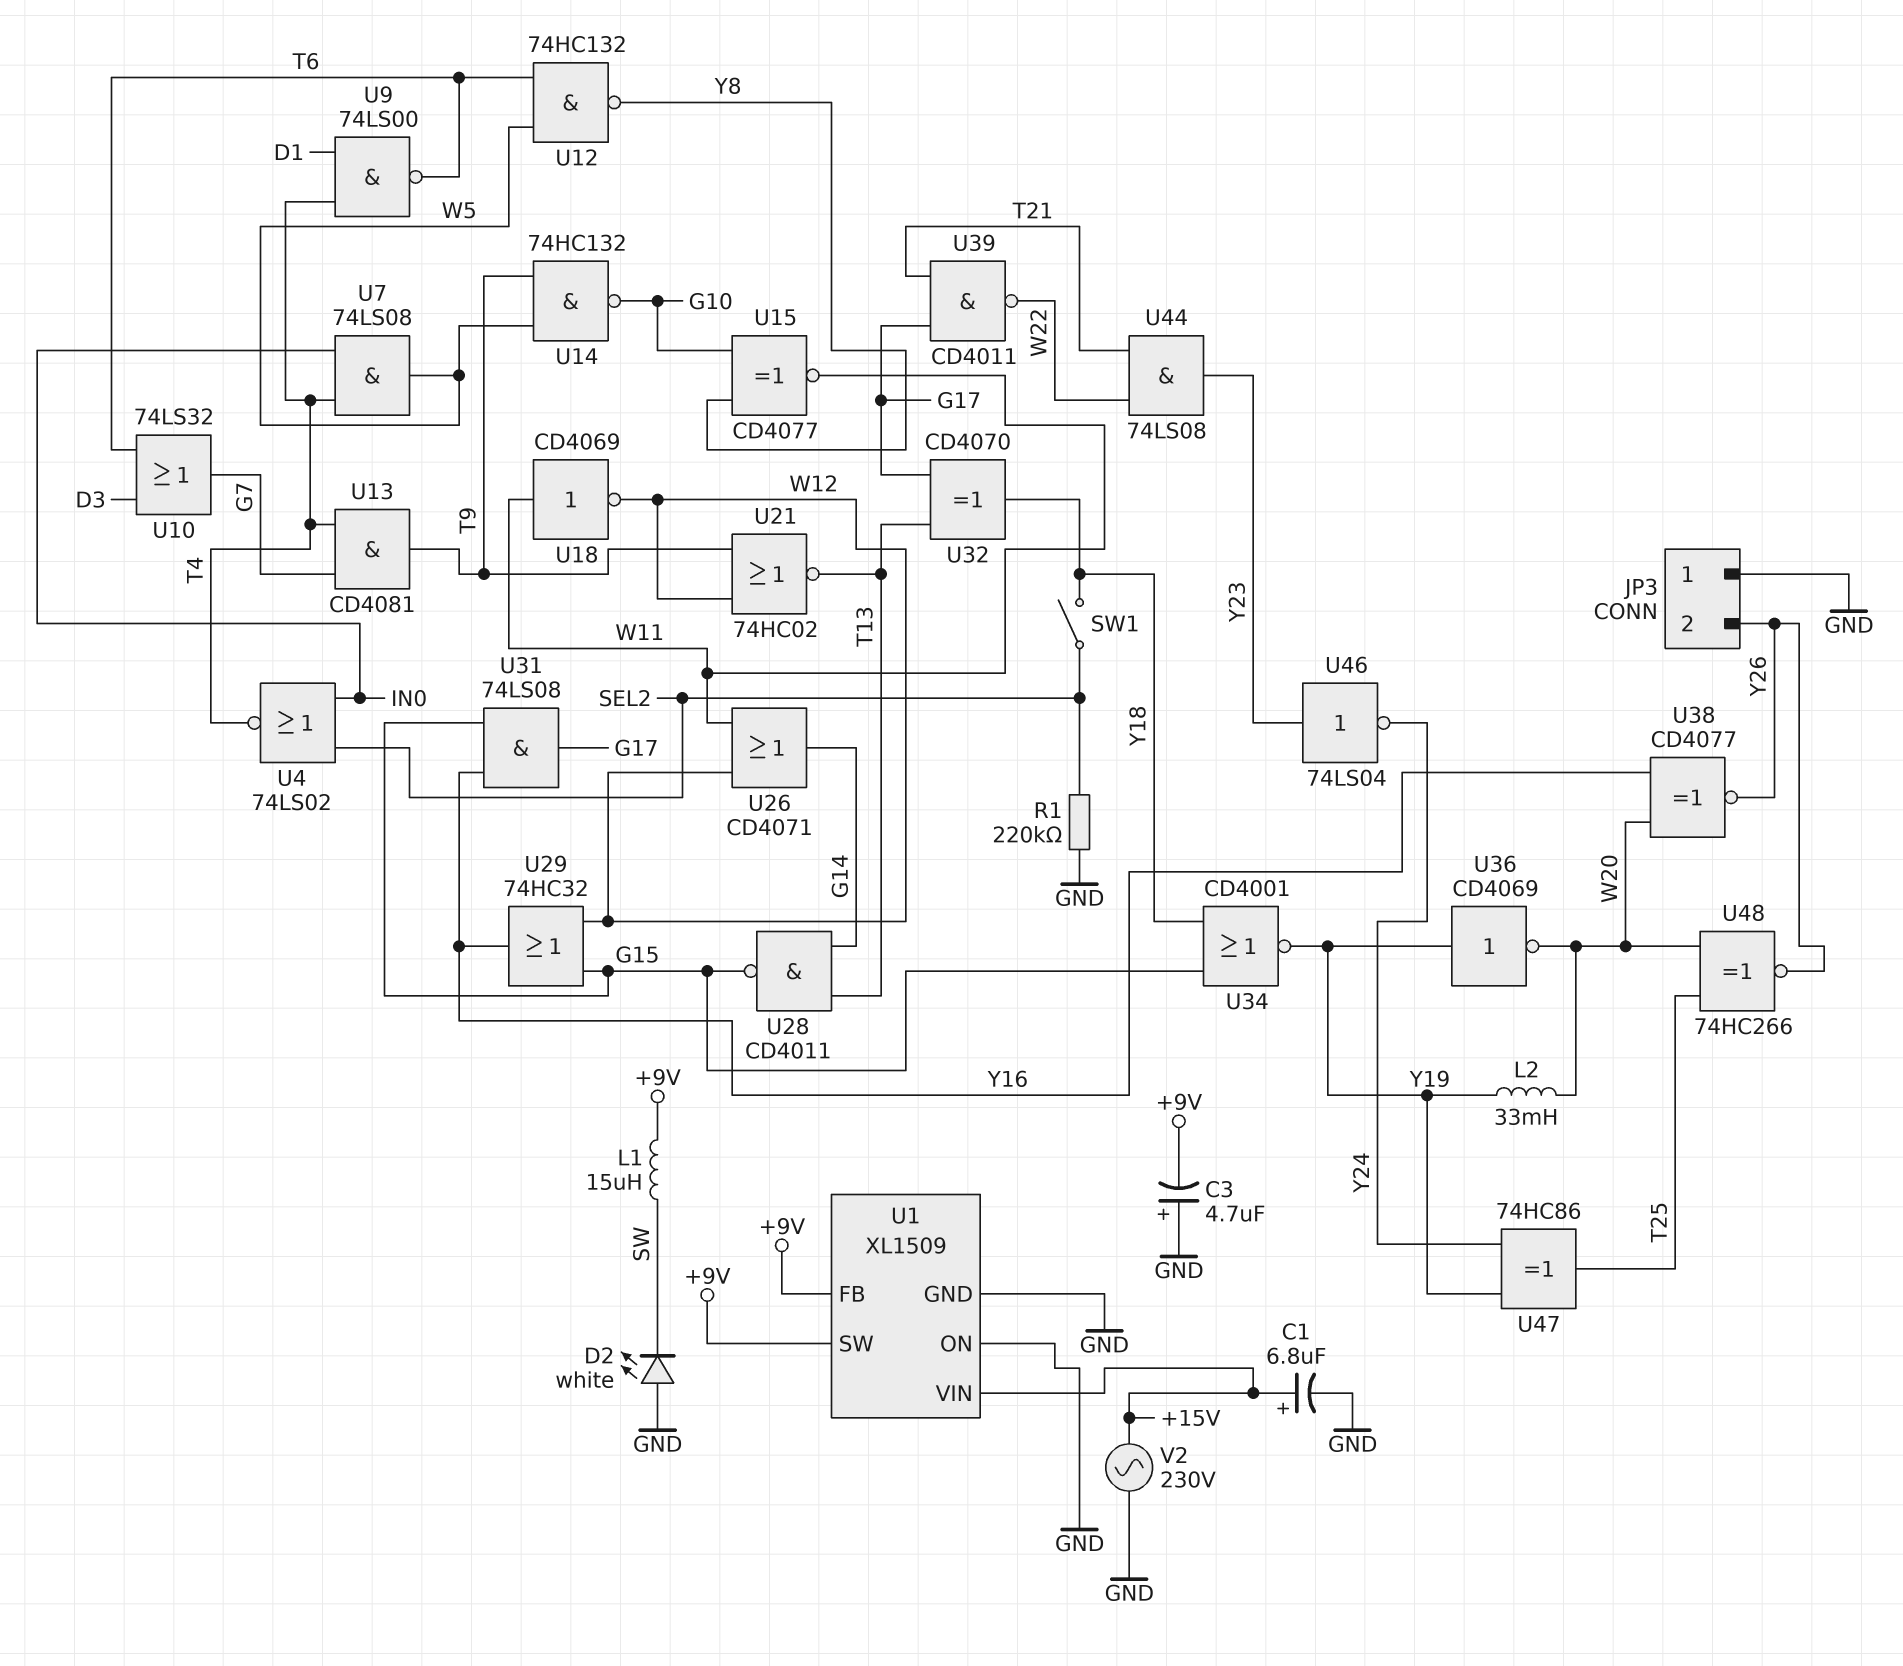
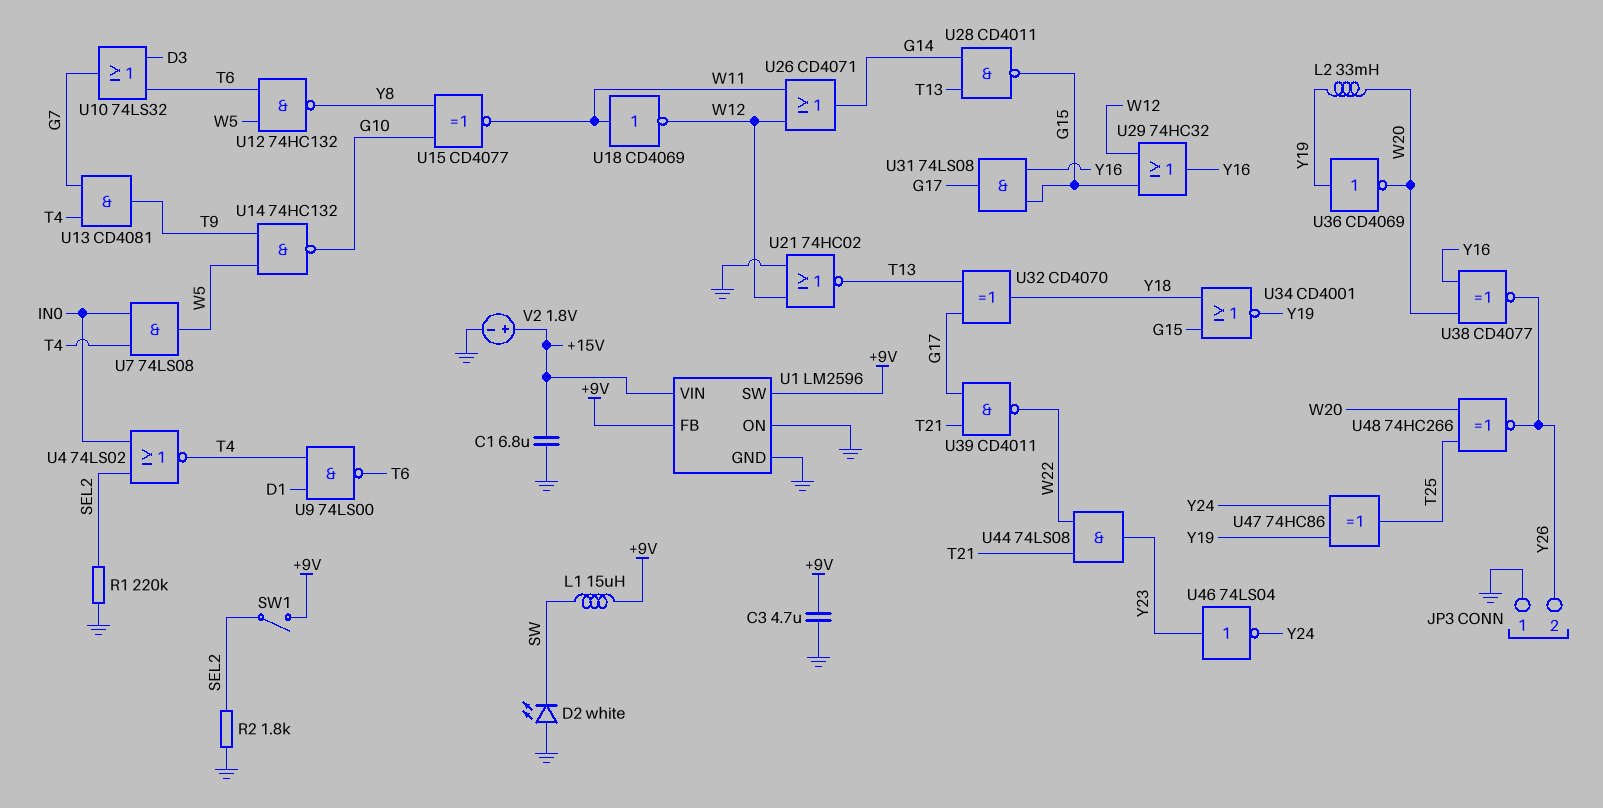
C1: 6.8uF (plus +15V, minus GND) -> 6.8uF (+15V, GND)
C3: 4.7uF (plus GND, minus +9V) -> 4.7uF (+9V, GND)
R2: none -> 1.8k (GND, SEL2)
SW1: switch (SEL2, Y18) -> switch (+9V, SEL2)
U1: XL1509 -> LM2596
U21: NOR 74HC02 (in T9, in W12, out T13) -> NOR 74HC02 (in GND, in W12, out T13)
V2: AC 230V (+15V, GND) -> 1.8V (plus +15V, minus GND)

